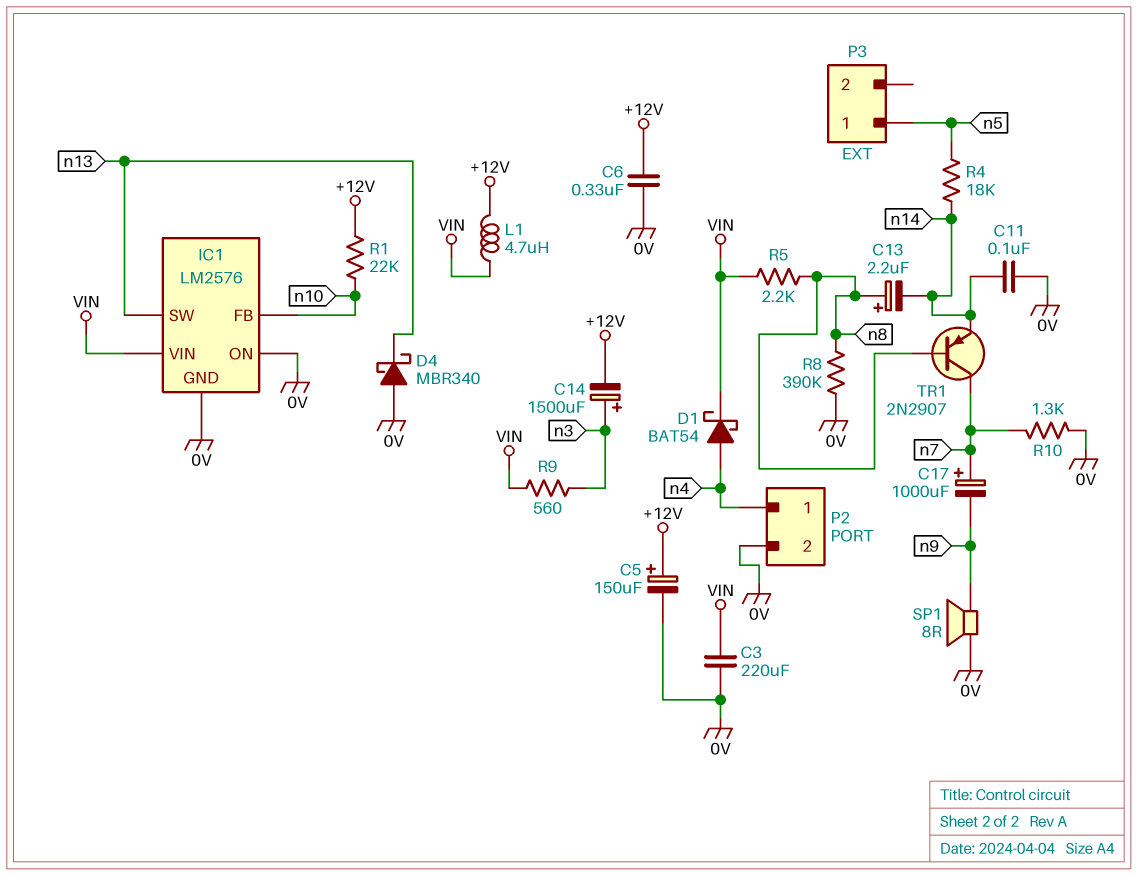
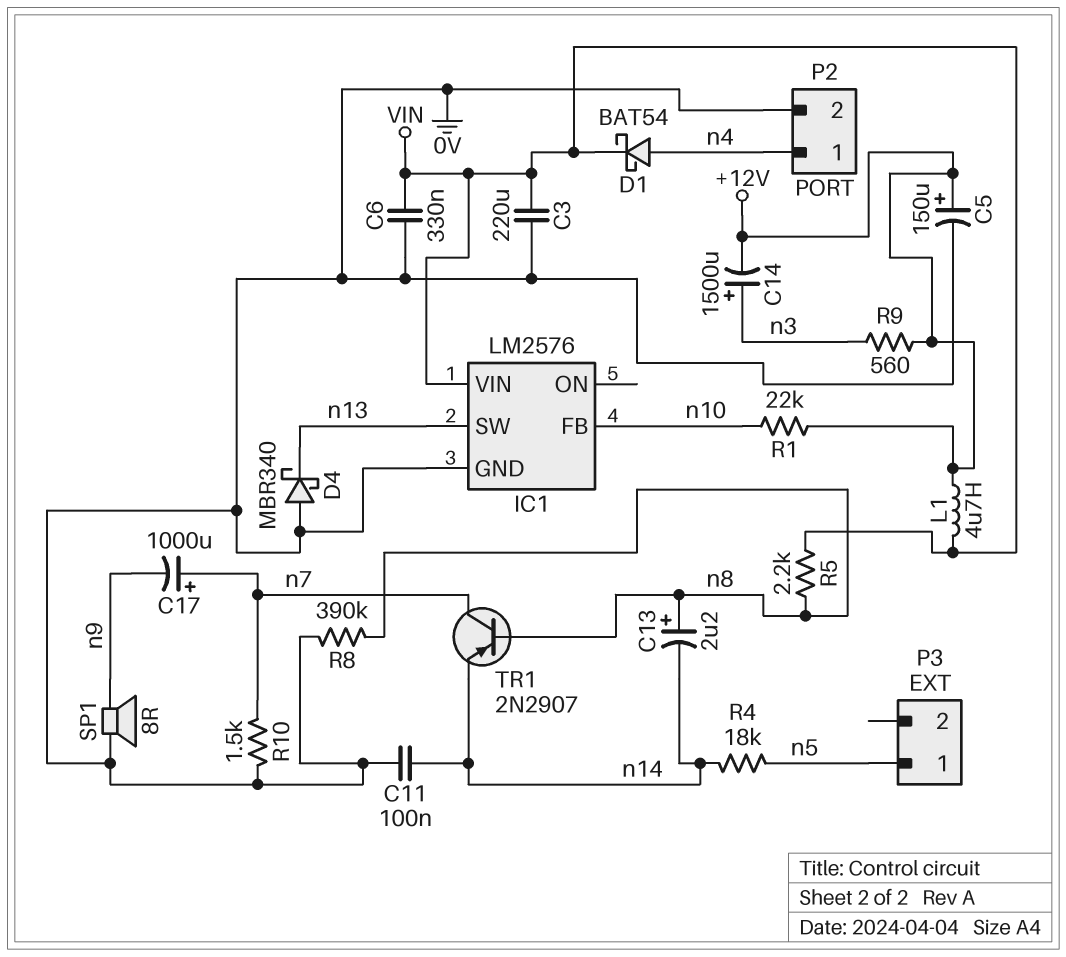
C6: 330nF (+12V, 0V) -> 330nF (0V, VIN)
IC1 pin ON: 0V -> none
R9: 560 (VIN, n3) -> 560 (+12V, n3)
R10: 1.3k (0V, n7) -> 1.5k (0V, n7)

